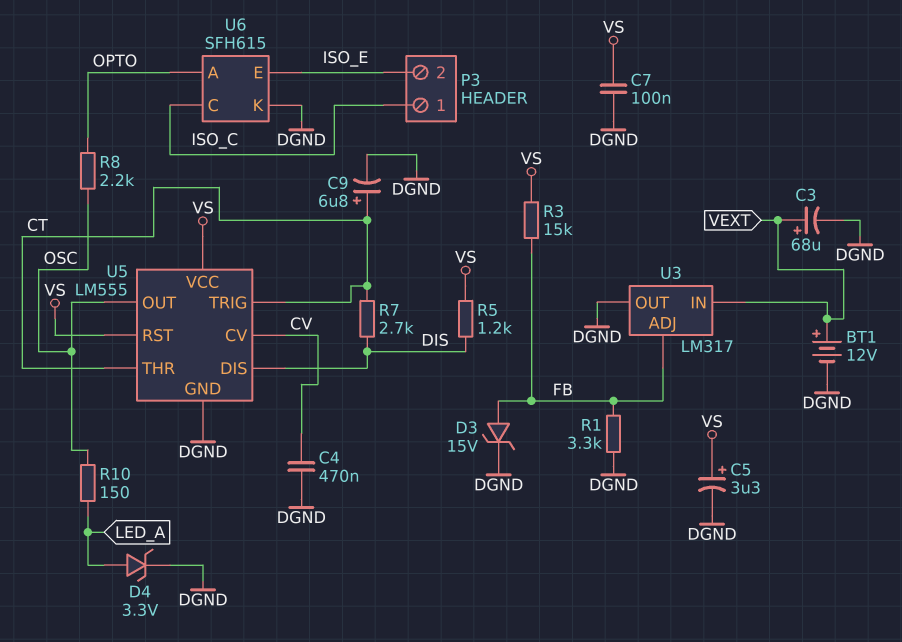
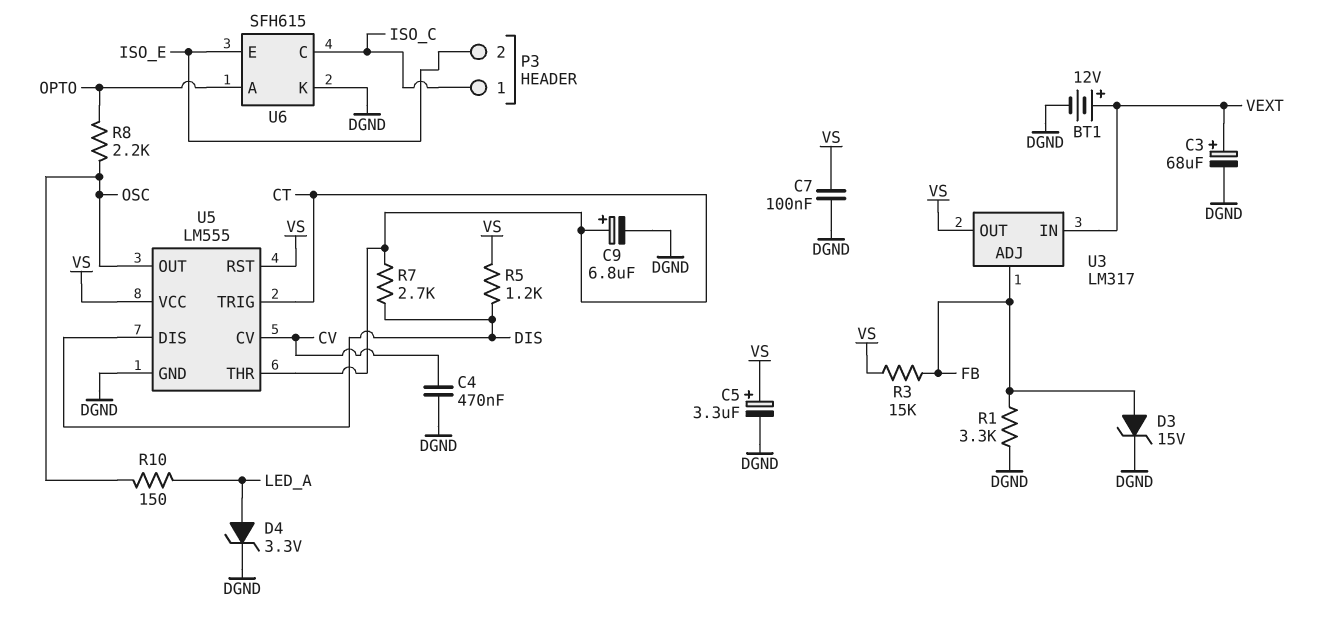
U3 pin OUT: DGND -> VS

